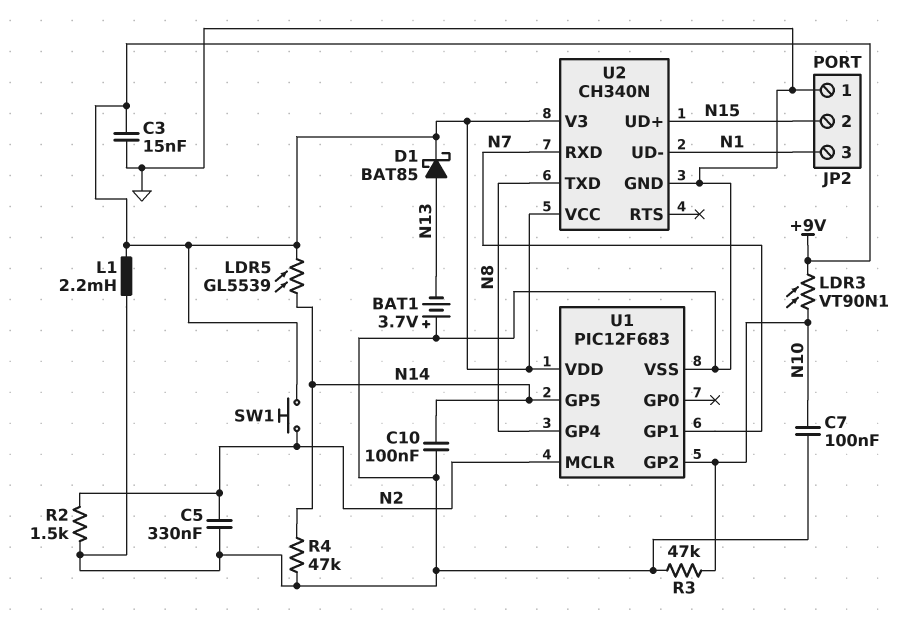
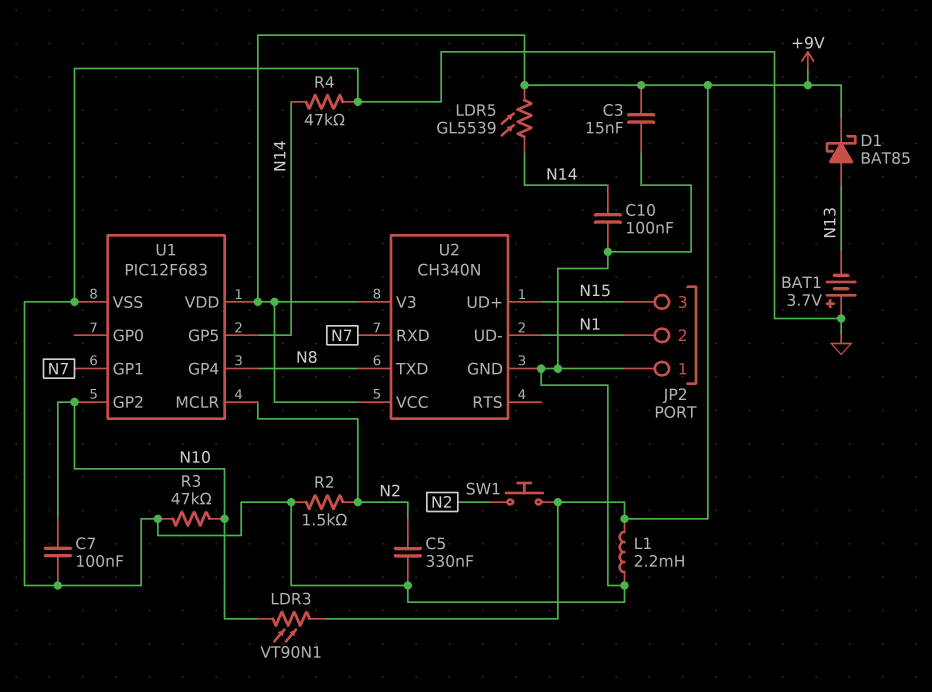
JP2 pin 2: N15 -> N1
JP2 pin 3: N1 -> N15

